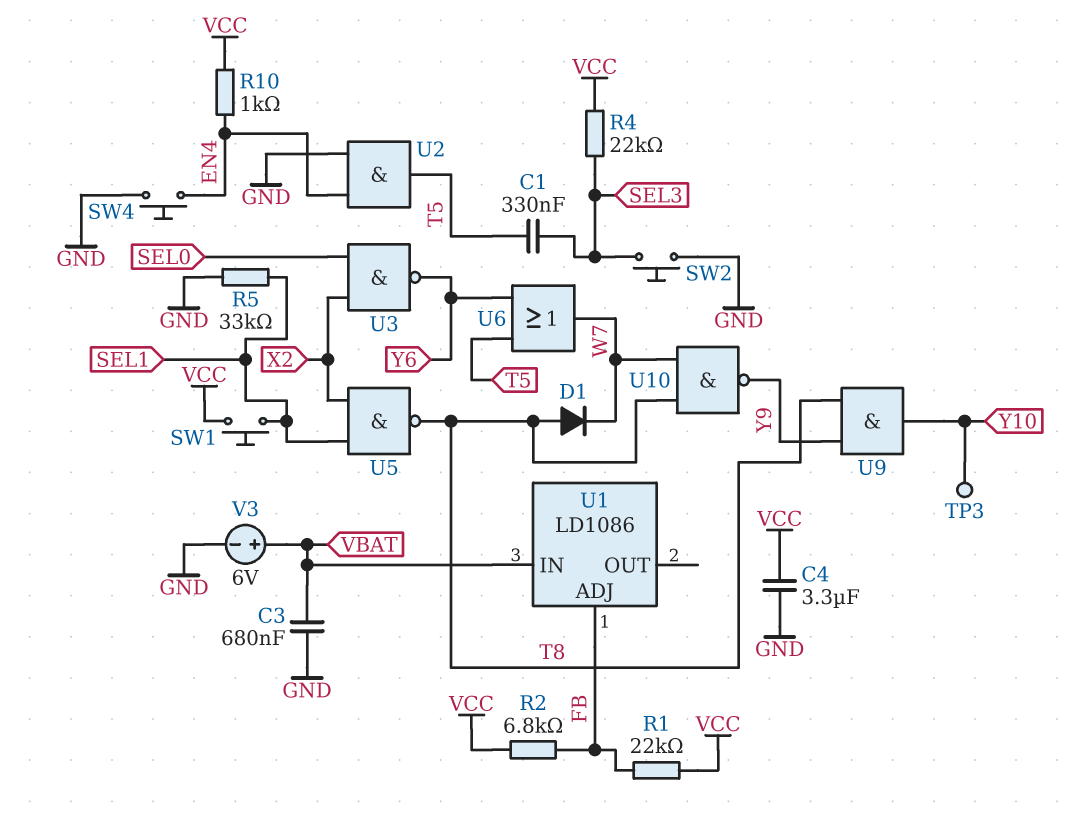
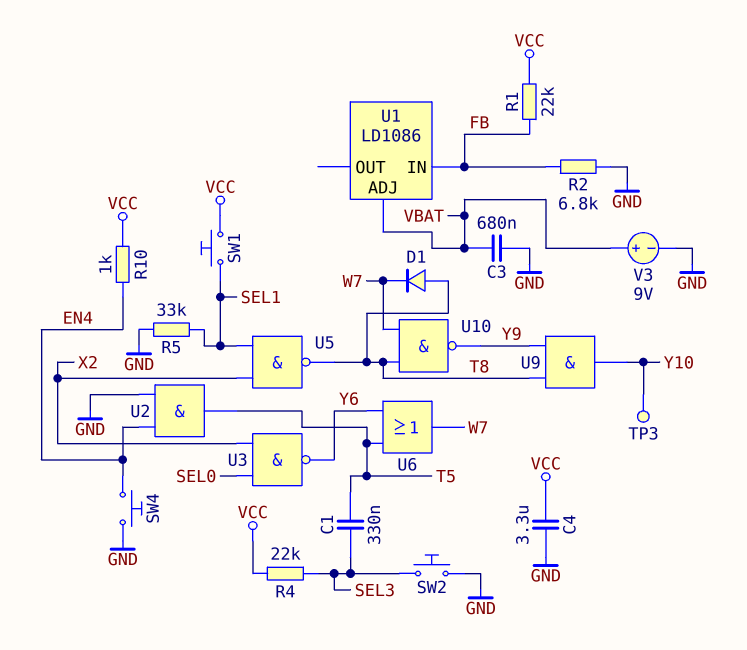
R2: 6.8k (FB, VCC) -> 6.8k (FB, GND)
U1 pin ADJ: FB -> VBAT
U1 pin IN: VBAT -> FB
V3: 6V (plus VBAT, minus GND) -> 9V (plus VBAT, minus GND)

